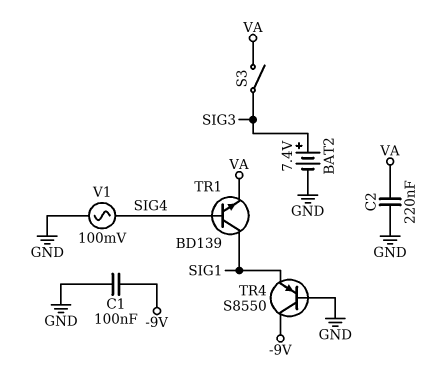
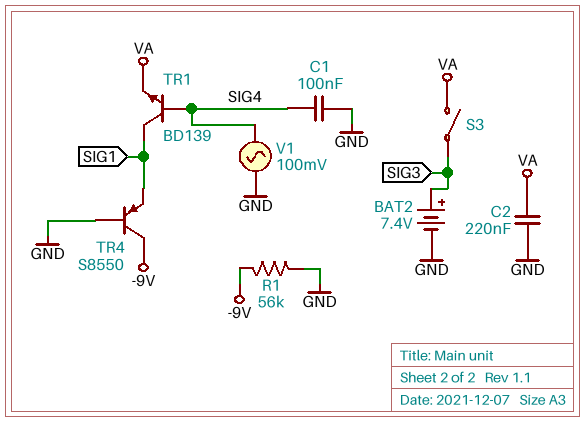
C1: 100nF (-9V, GND) -> 100nF (GND, SIG4)
R1: none -> 56k (-9V, GND)

